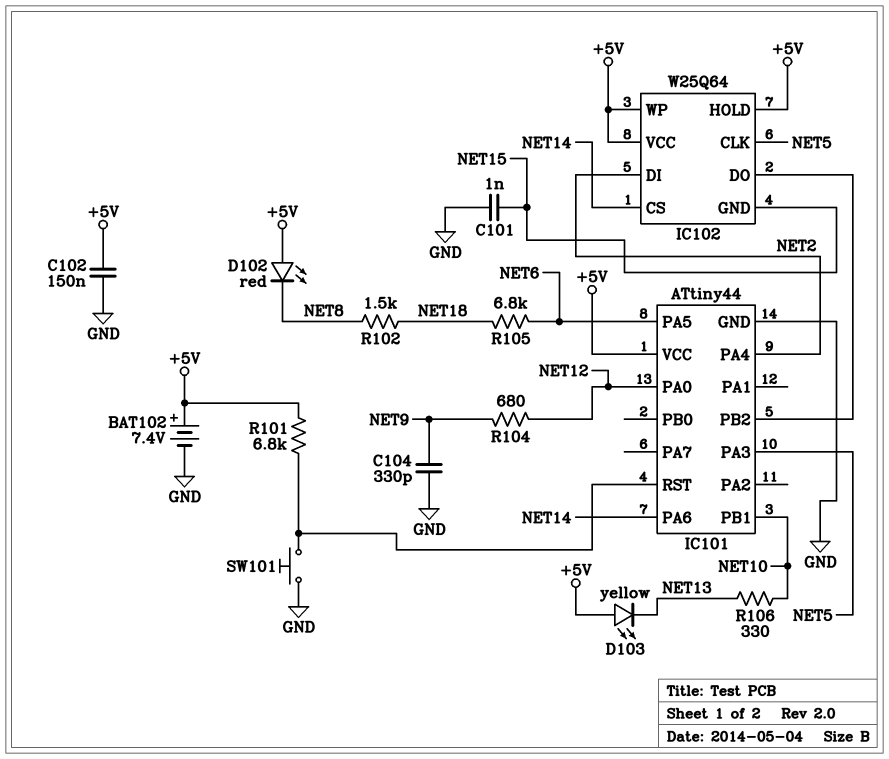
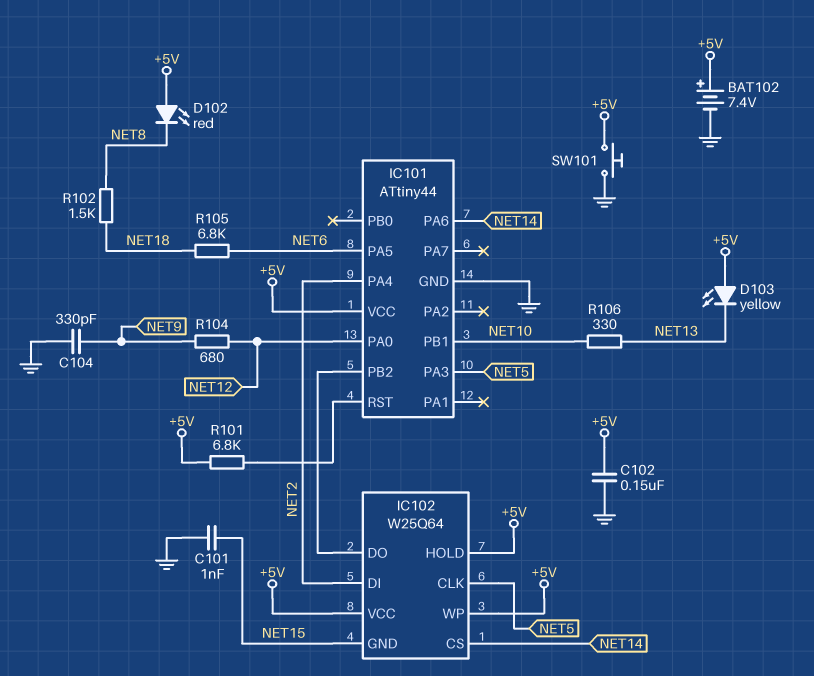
SW101: button (GND, IC101/RST) -> button (+5V, GND)

